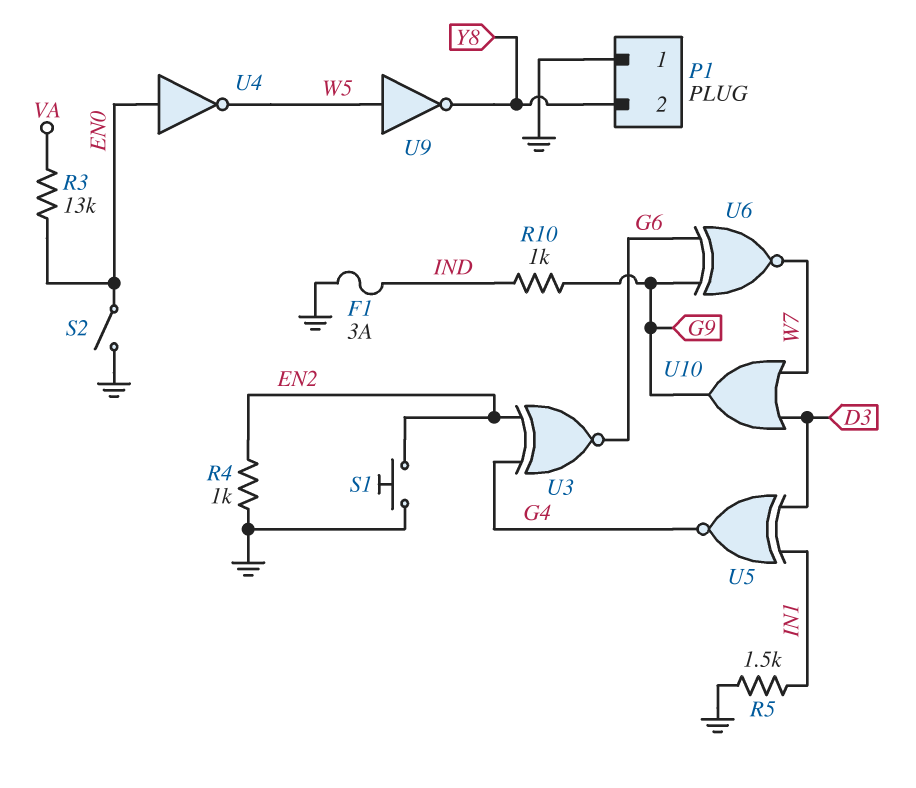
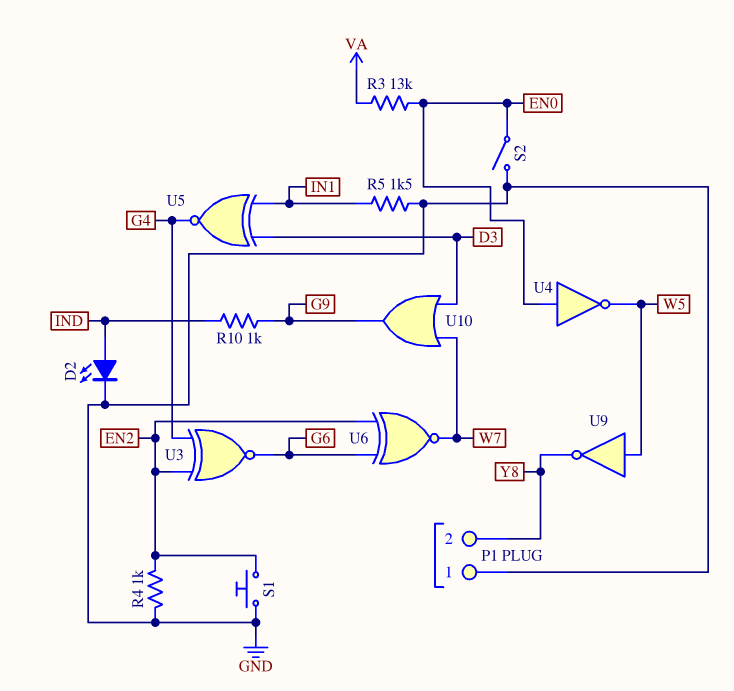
D2: none -> LED (A IND, K GND)
F1: 3A (GND, IND) -> none
U6: XNOR (in G6, in G9, out W7) -> XNOR (in EN2, in G6, out W7)

